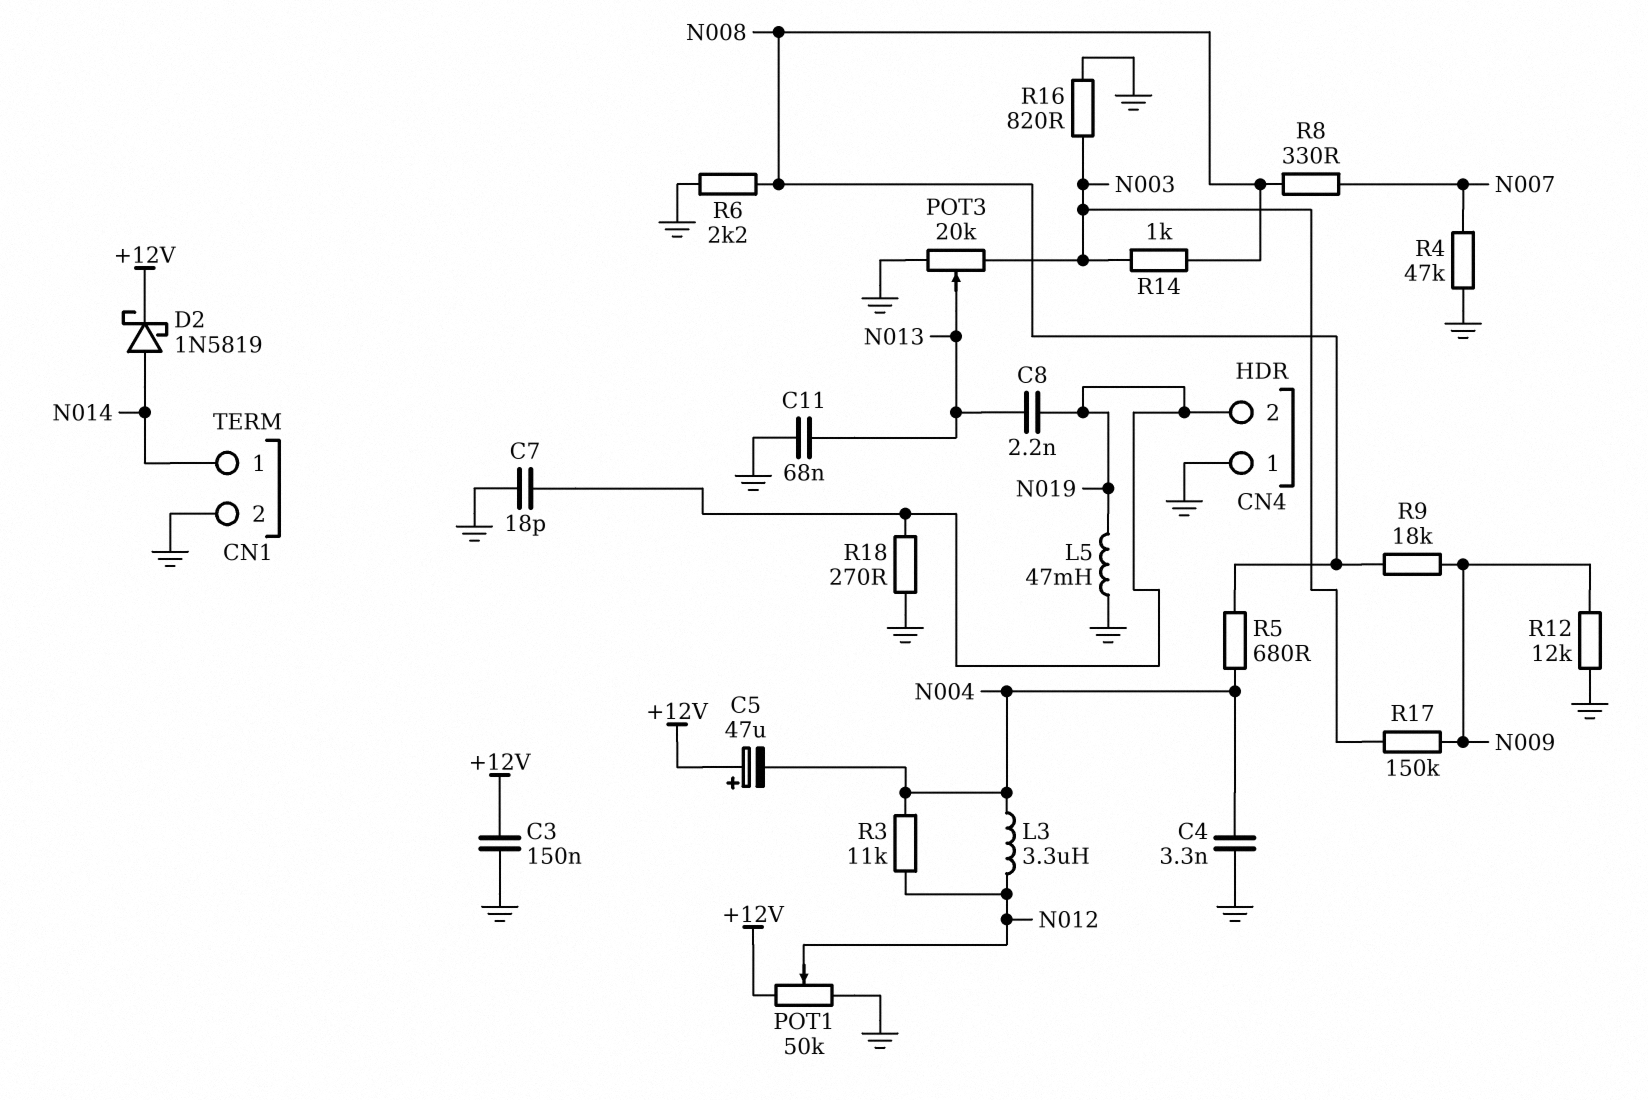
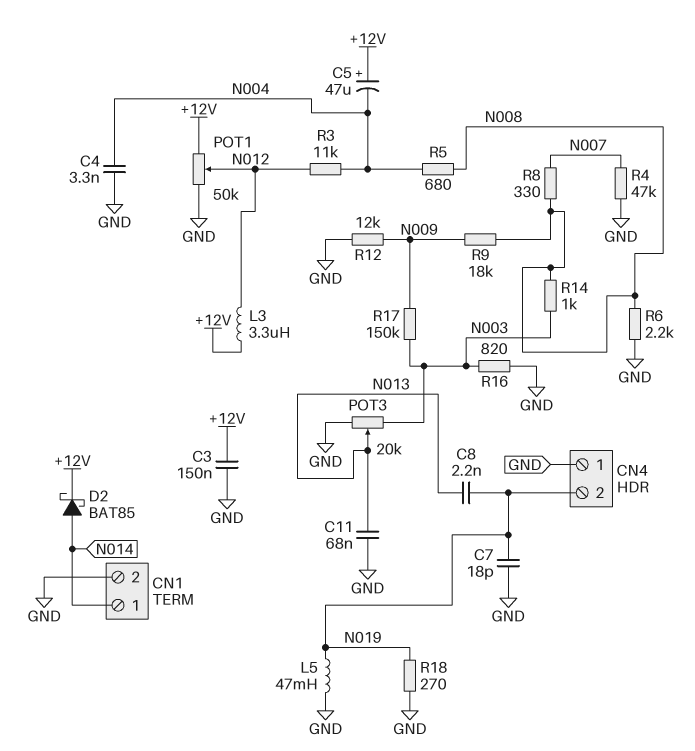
D2: schottky 1N5819 (A N014, K +12V) -> schottky BAT85 (A N014, K +12V)
L3: 3.3uH (N004, N012) -> 3.3uH (+12V, N012)

